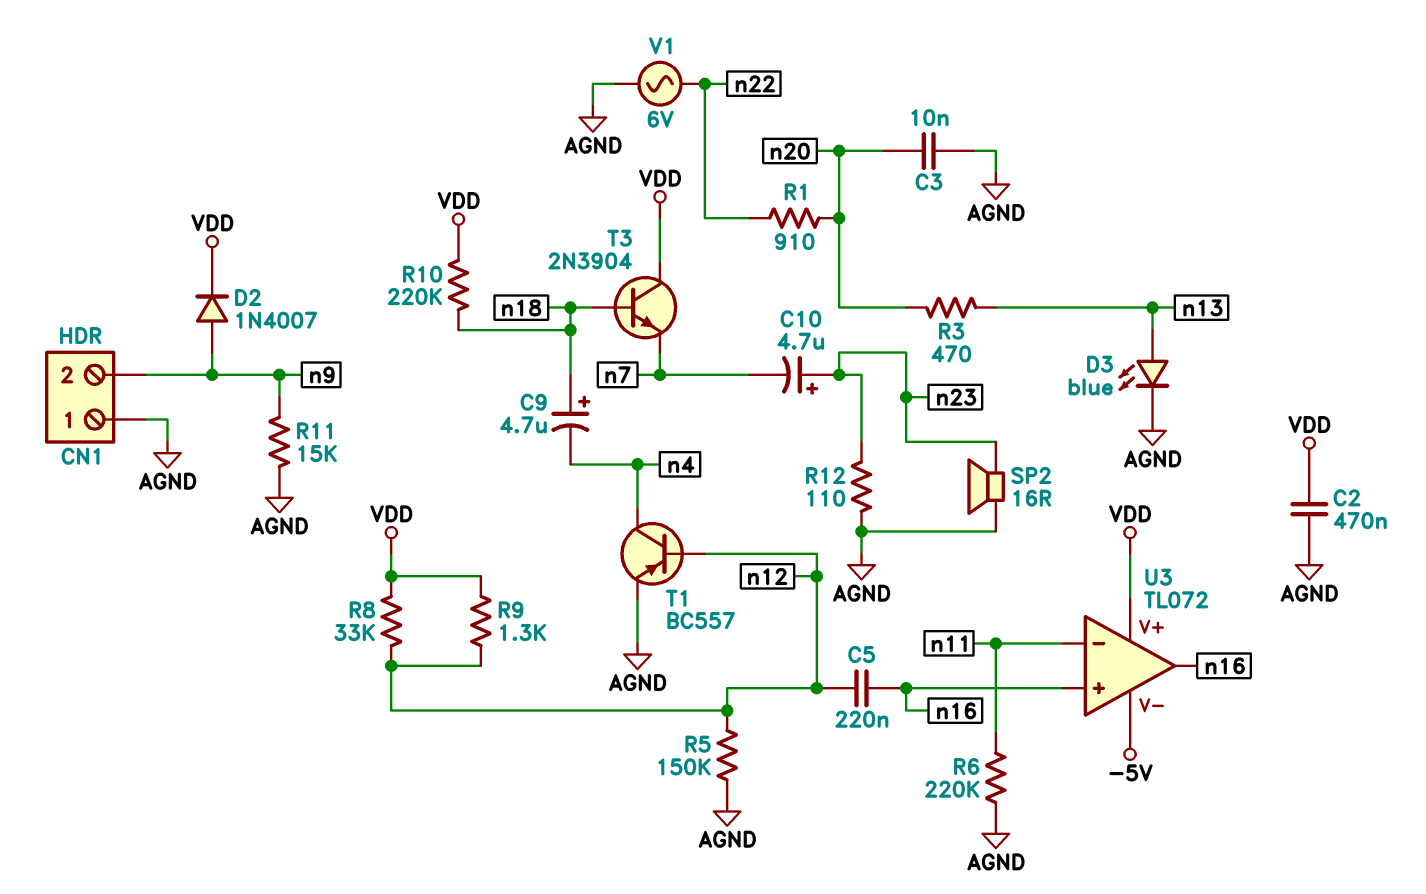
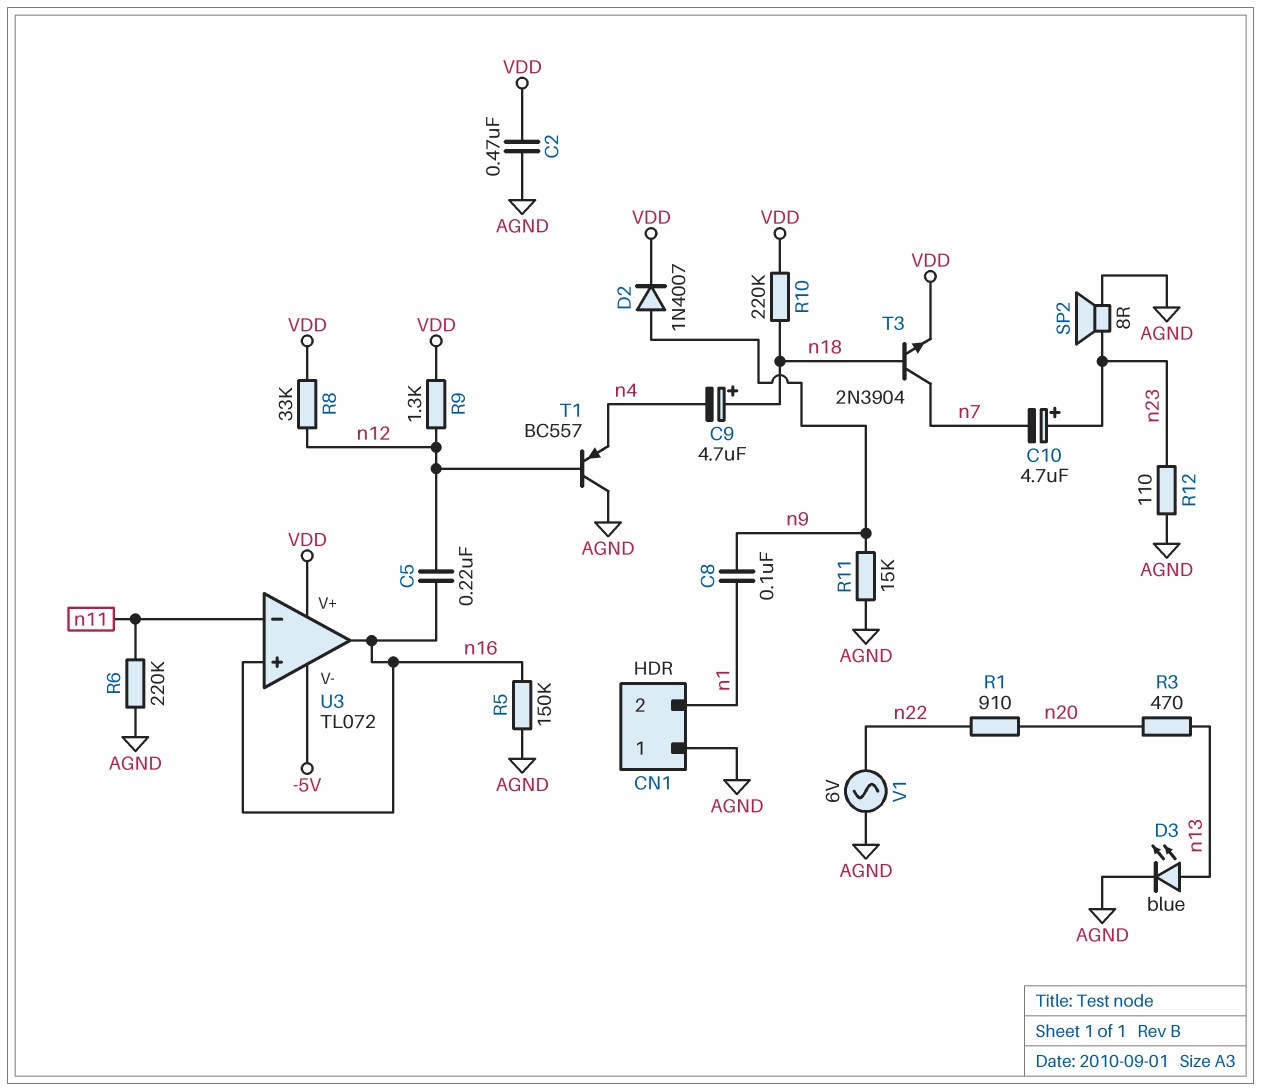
C3: 10nF (AGND, n20) -> none
C8: none -> 100nF (n1, n9)
CN1 pin 2: n9 -> n1
R5: 150k (AGND, n12) -> 150k (AGND, n16)
SP2: speaker 16R (AGND, n23) -> speaker 8R (AGND, n23)
T1: PNP BC557 (B n12, C n4, E AGND) -> PNP BC557 (B n12, C AGND, E n4)
T3: NPN 2N3904 (B n18, C VDD, E n7) -> NPN 2N3904 (B n18, C n7, E VDD)

